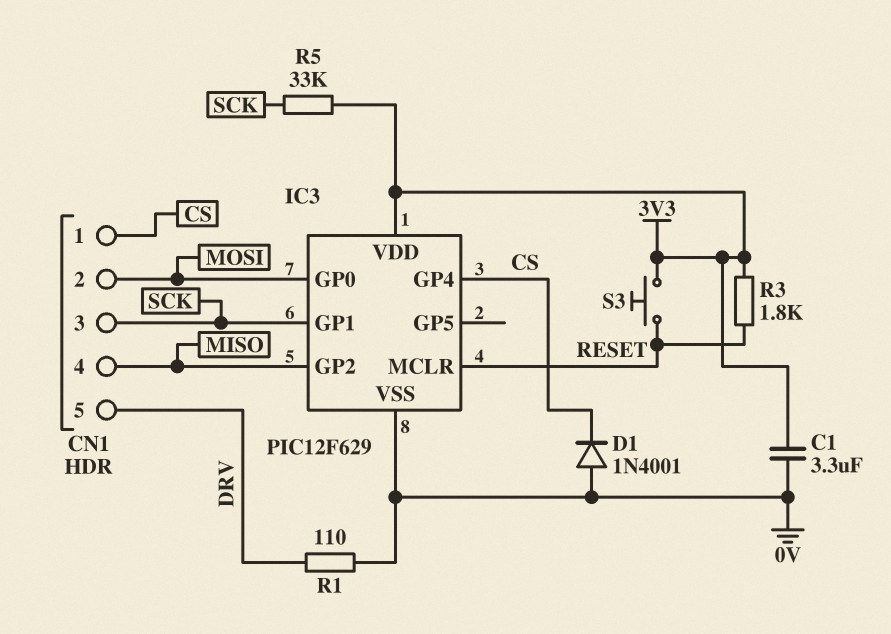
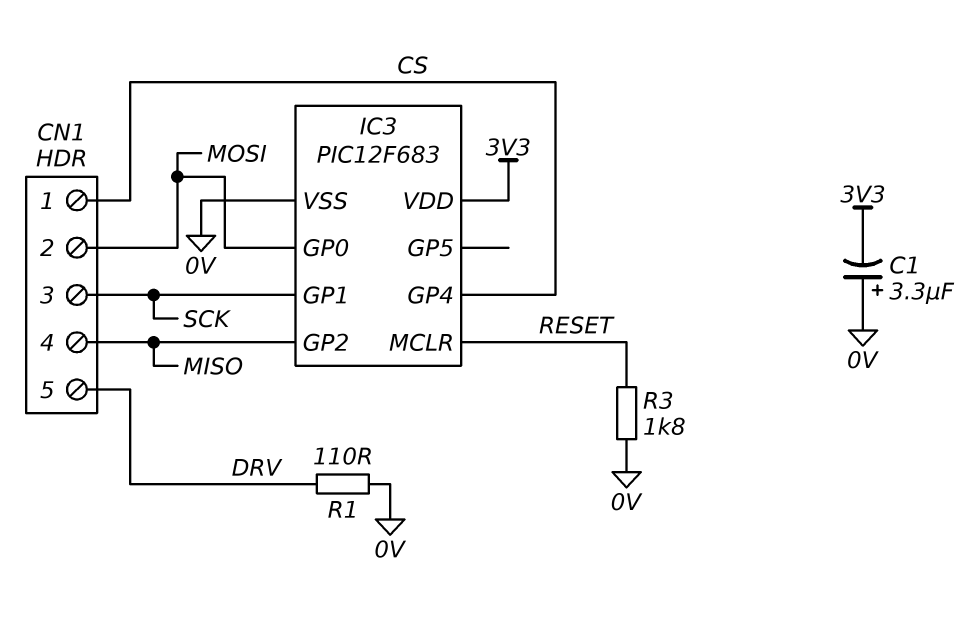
C1: 3.3uF (0V, 3V3) -> 3.3uF (plus 0V, minus 3V3)
D1: diode 1N4001 (A 0V, K CS) -> none
IC3: PIC12F629 -> PIC12F683
R3: 1.8k (3V3, RESET) -> 1.8k (0V, RESET)
R5: 33k (3V3, SCK) -> none
S3: button (3V3, RESET) -> none

